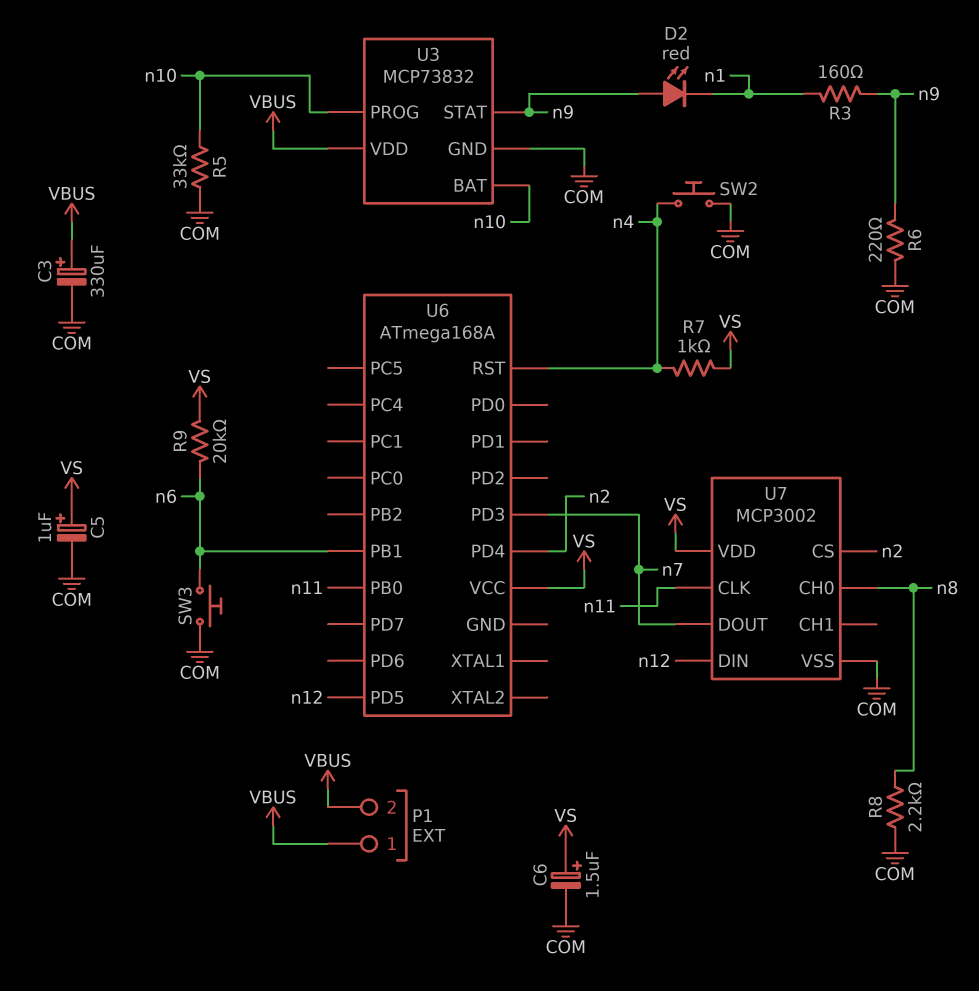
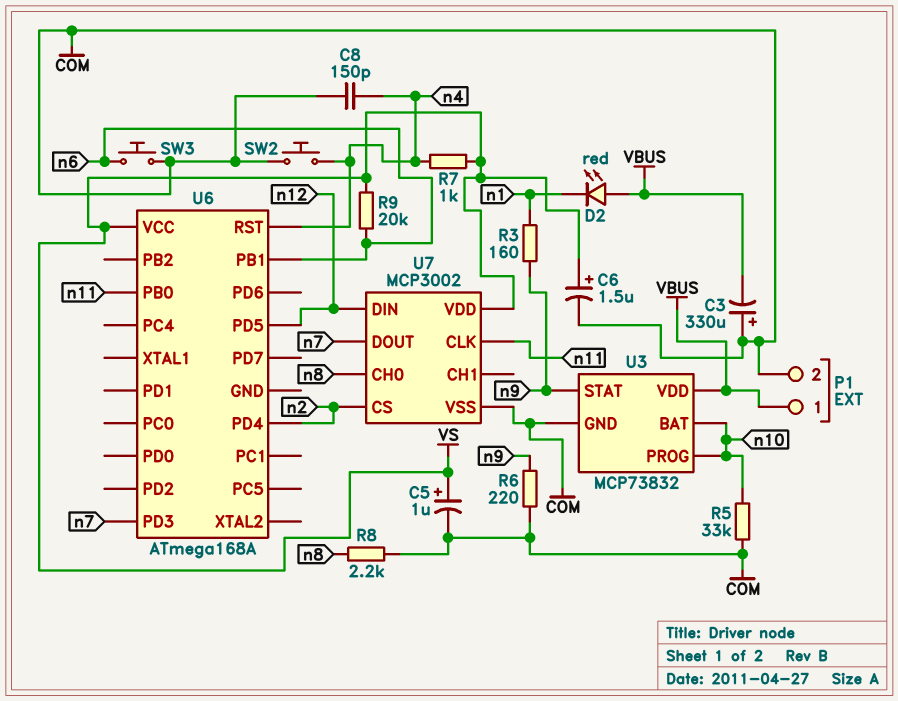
C3: 330uF (plus VBUS, minus COM) -> 330uF (plus COM, minus VBUS)
C8: none -> 150pF (COM, n4)
D2: LED red (A n9, K n1) -> LED red (A VBUS, K n1)
P1 pin 2: VBUS -> COM

